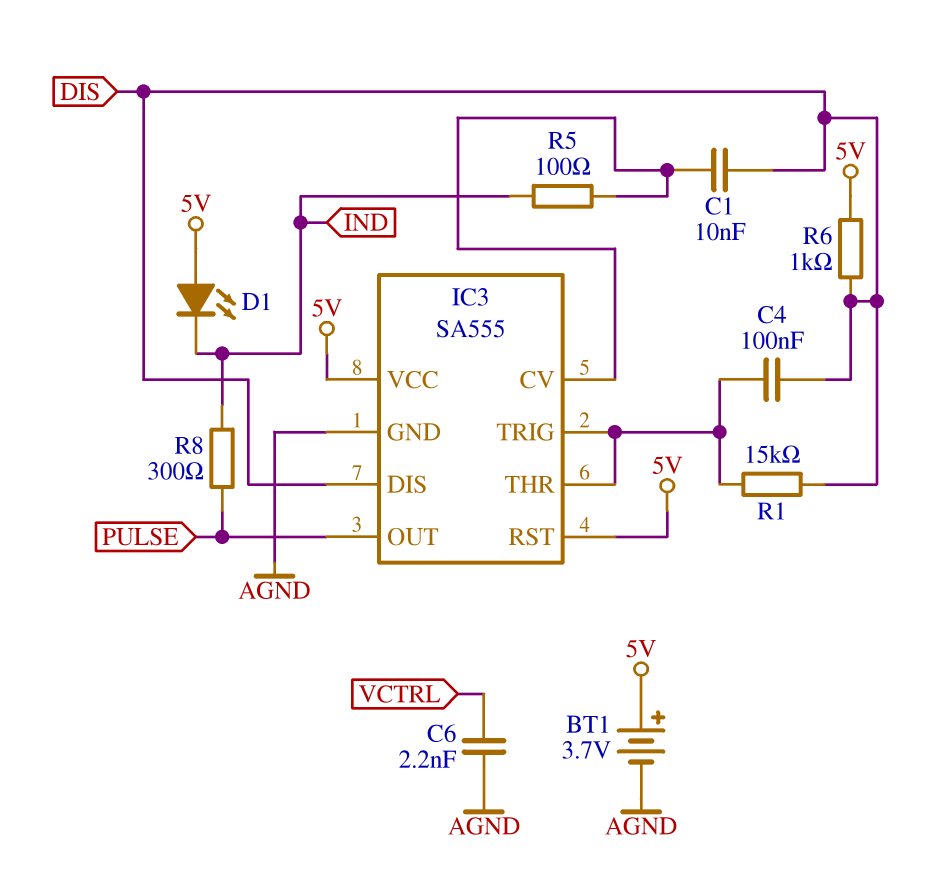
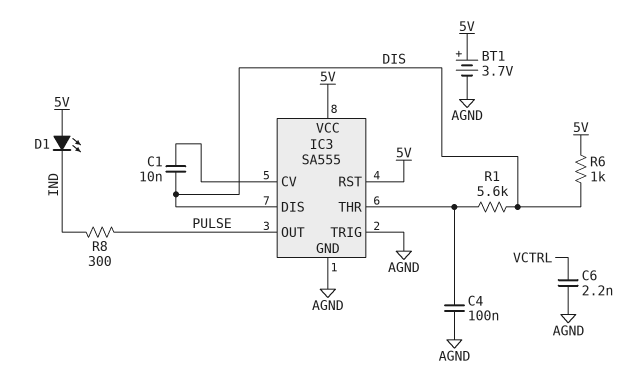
C4: 100nF (DIS, IC3/THR) -> 100nF (AGND, IC3/THR)
IC3 pin TRIG: IC3/THR -> AGND
R1: 15k (DIS, IC3/THR) -> 5.6k (DIS, IC3/THR)
R5: 100 (IC3/CV, IND) -> none

